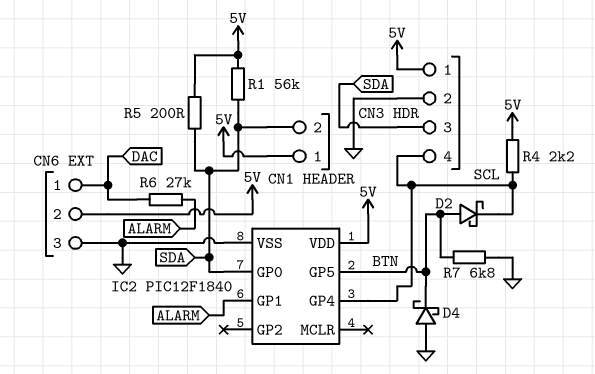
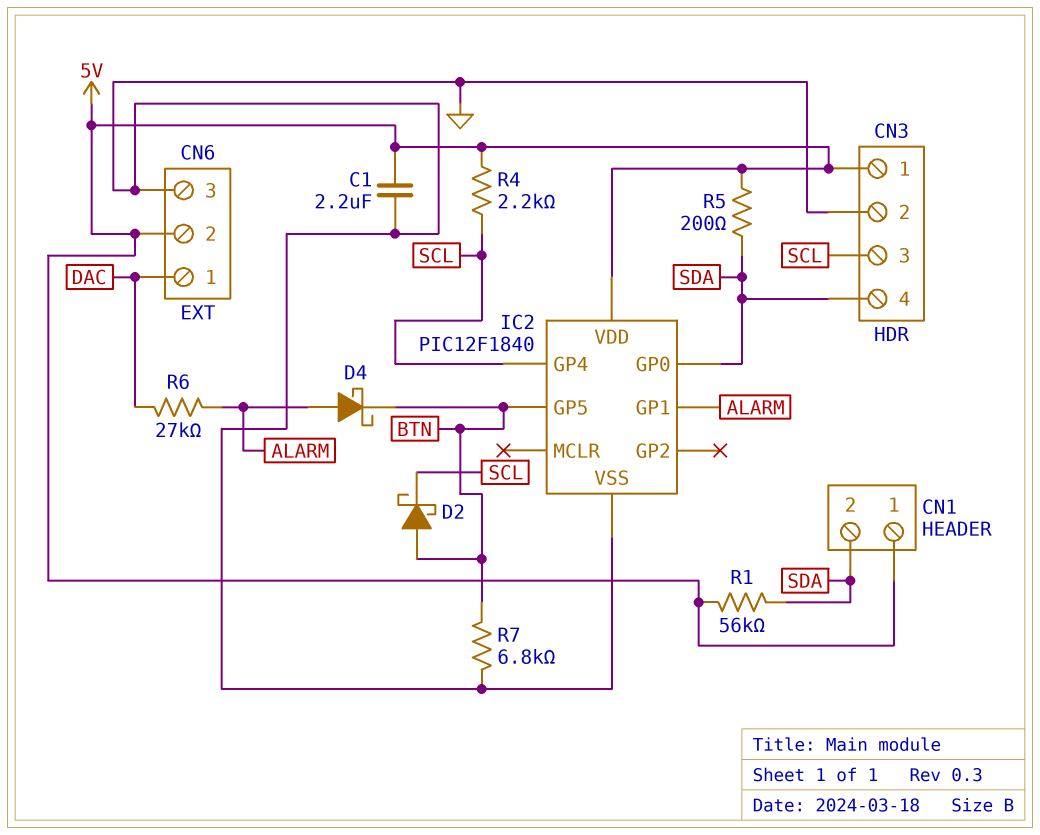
C1: none -> 2.2uF (5V, GND)
CN3 pin 3: SDA -> SCL
CN3 pin 4: SCL -> SDA
D4: schottky (A GND, K BTN) -> schottky (A ALARM, K BTN)

